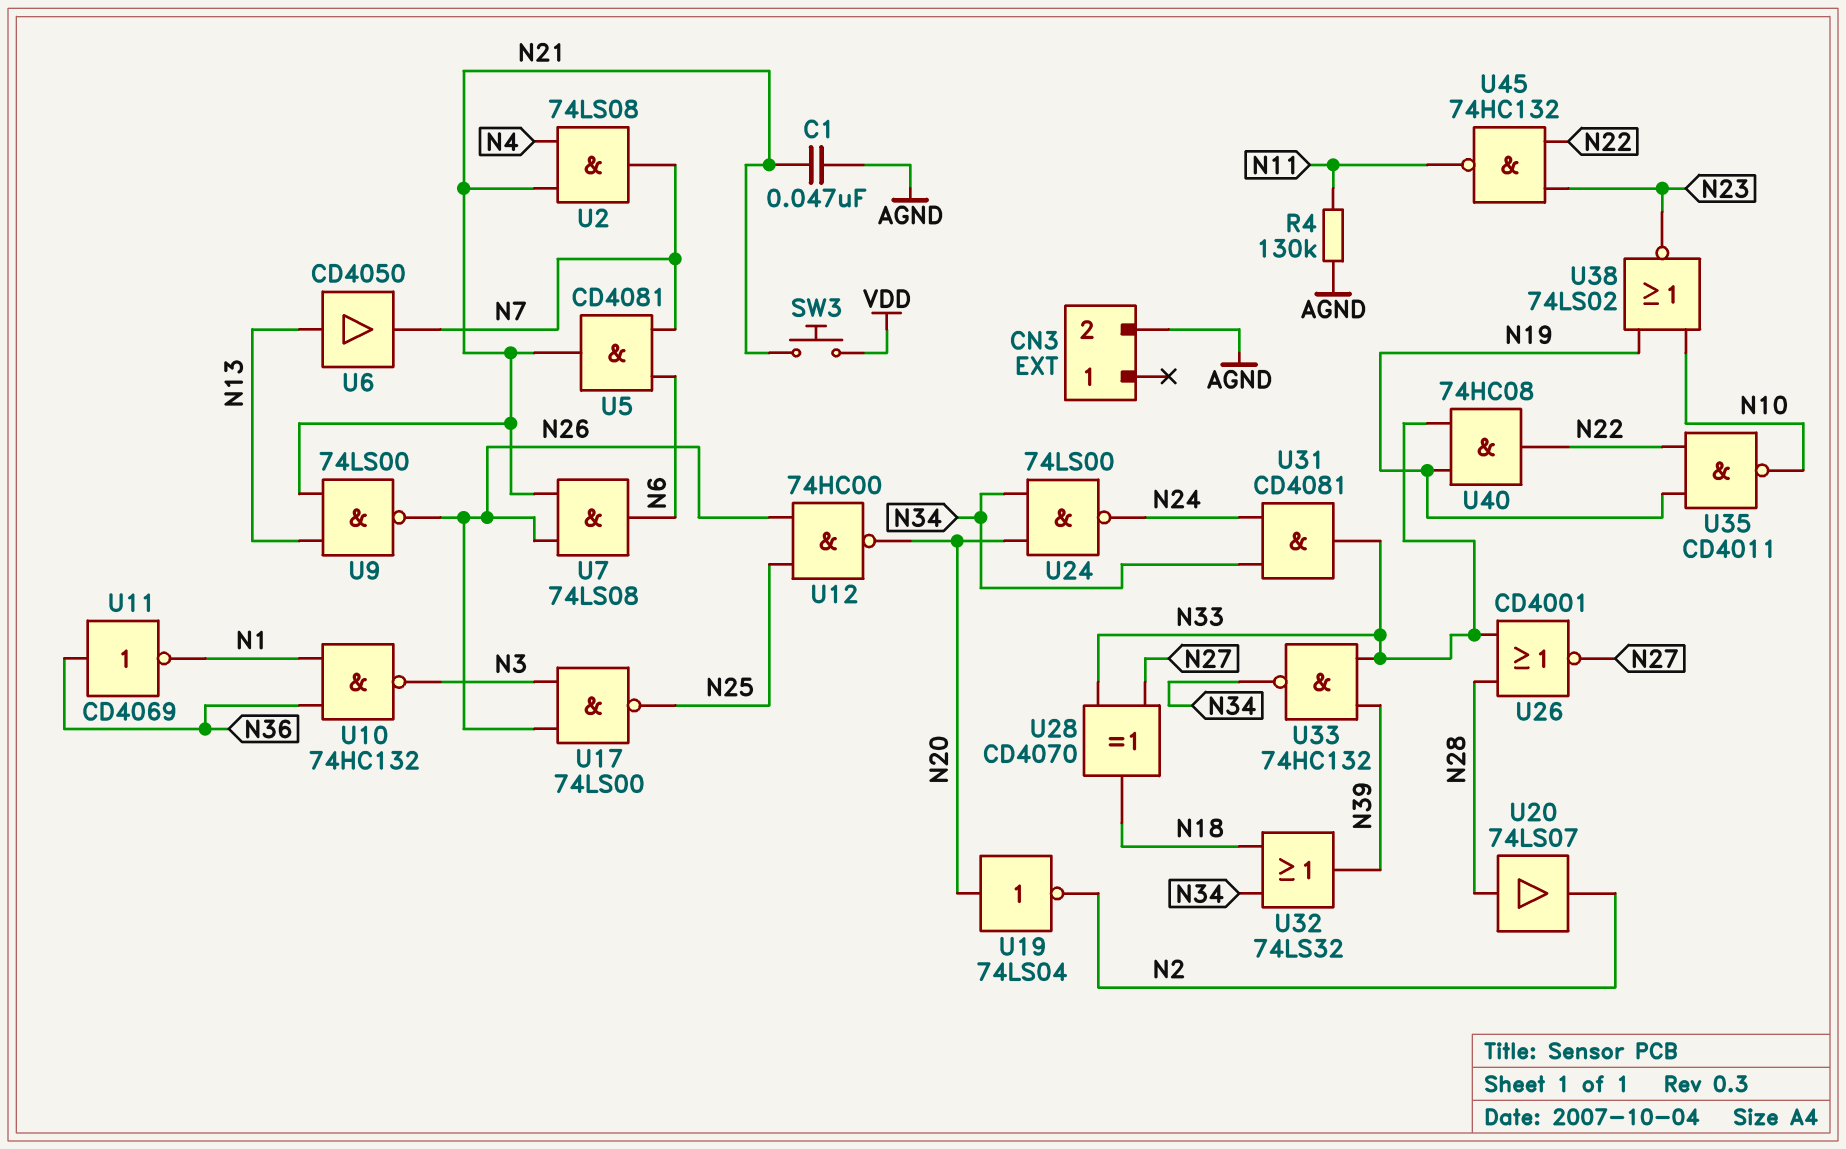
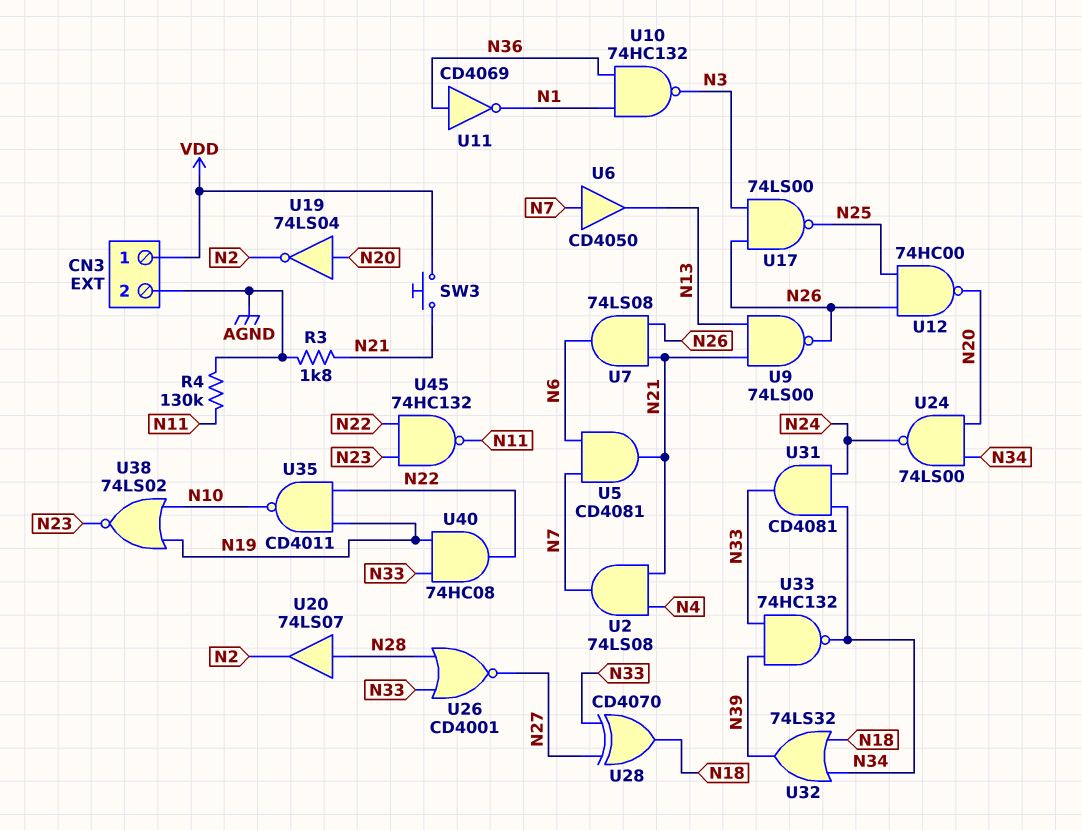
C1: 47nF (AGND, N21) -> none
CN3 pin 1: none -> VDD
R3: none -> 1.8k (AGND, N21)
U6: buffer CD4050 (in N13, out N7) -> buffer CD4050 (in N7, out N13)

